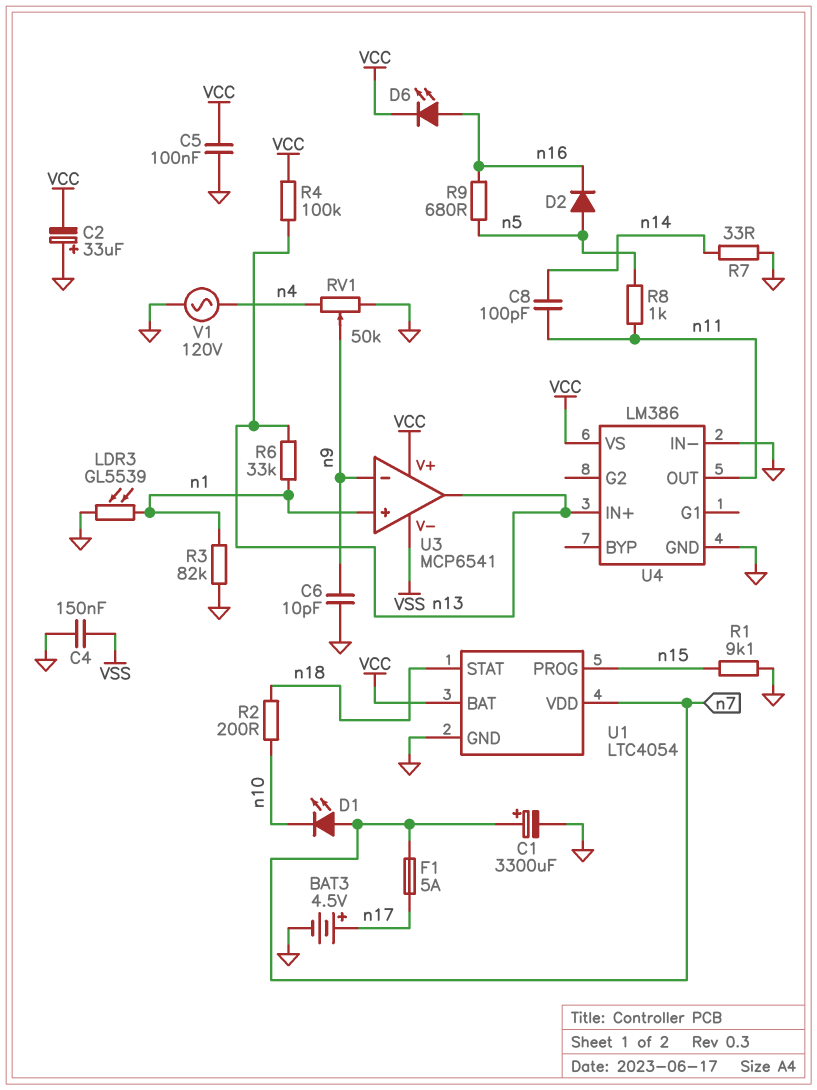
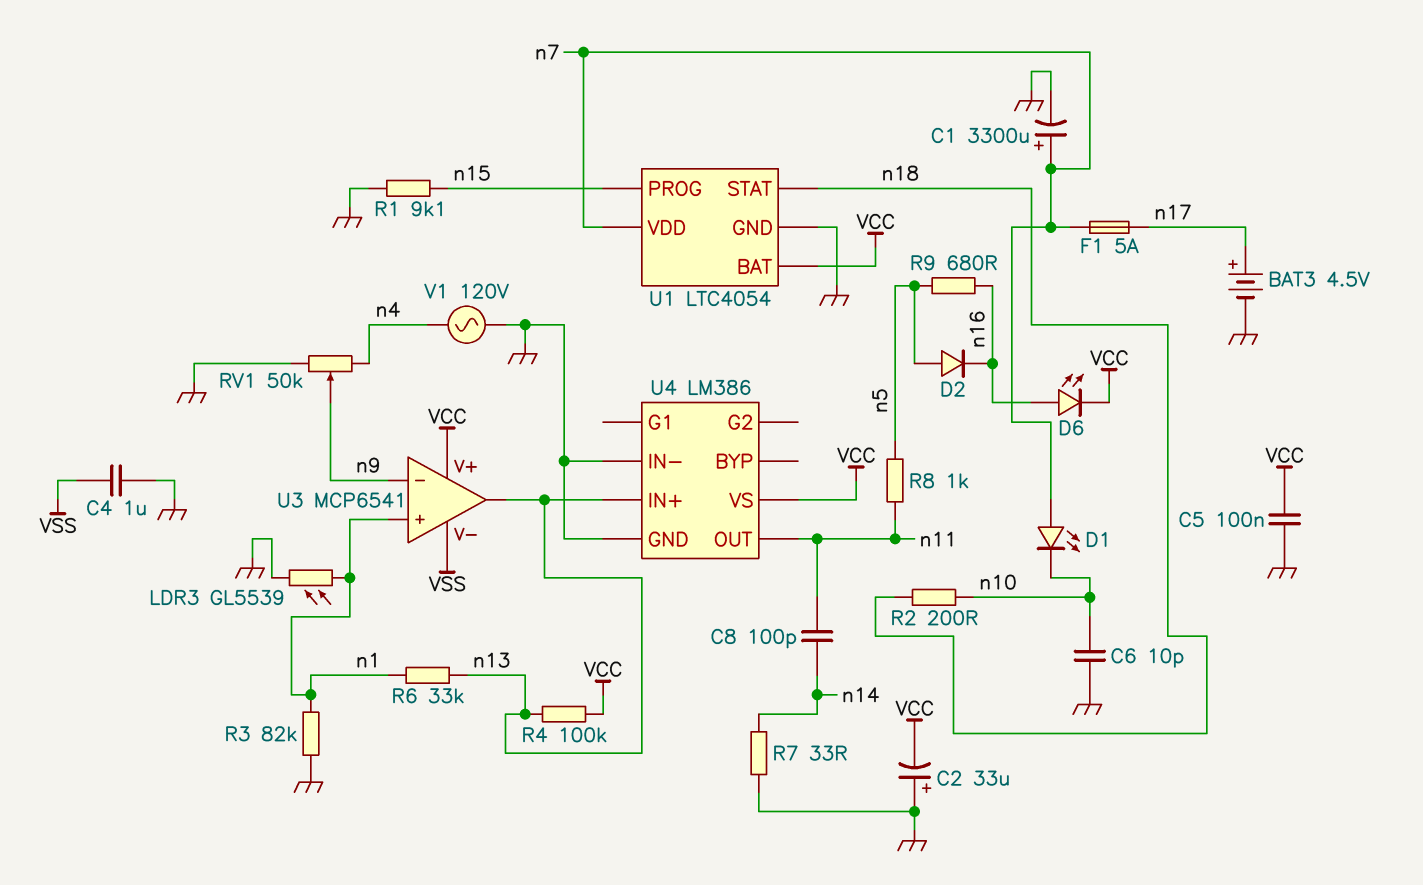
C4: 150nF (GND, VSS) -> 1uF (GND, VSS)
C6: 10pF (GND, n9) -> 10pF (GND, n10)

